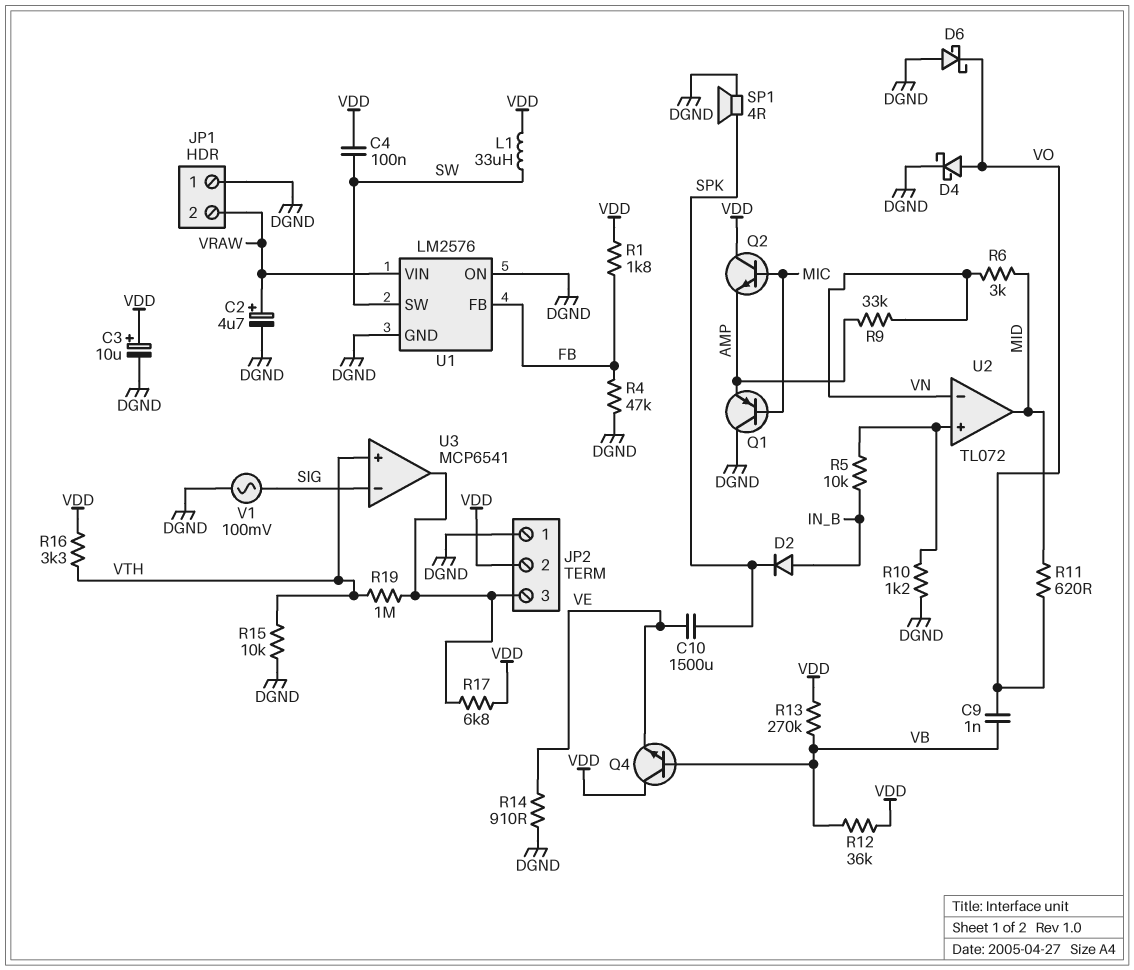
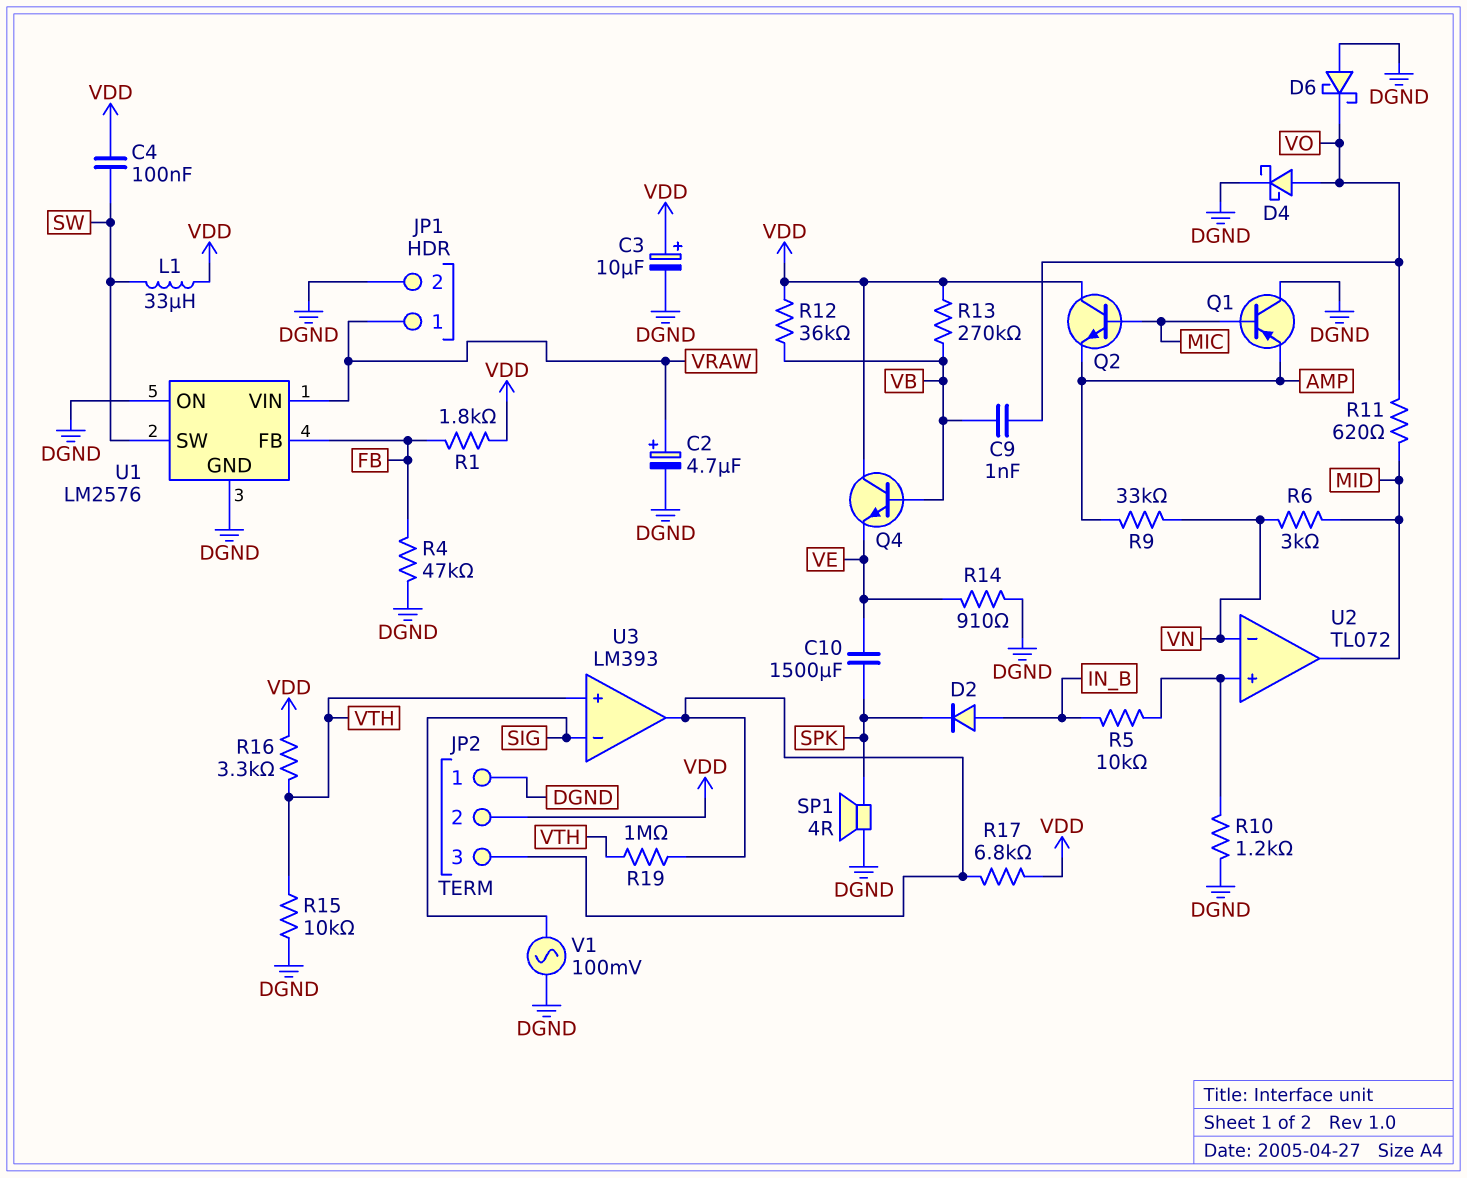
JP1 pin 1: DGND -> VRAW
JP1 pin 2: VRAW -> DGND
U3: MCP6541 -> LM393

